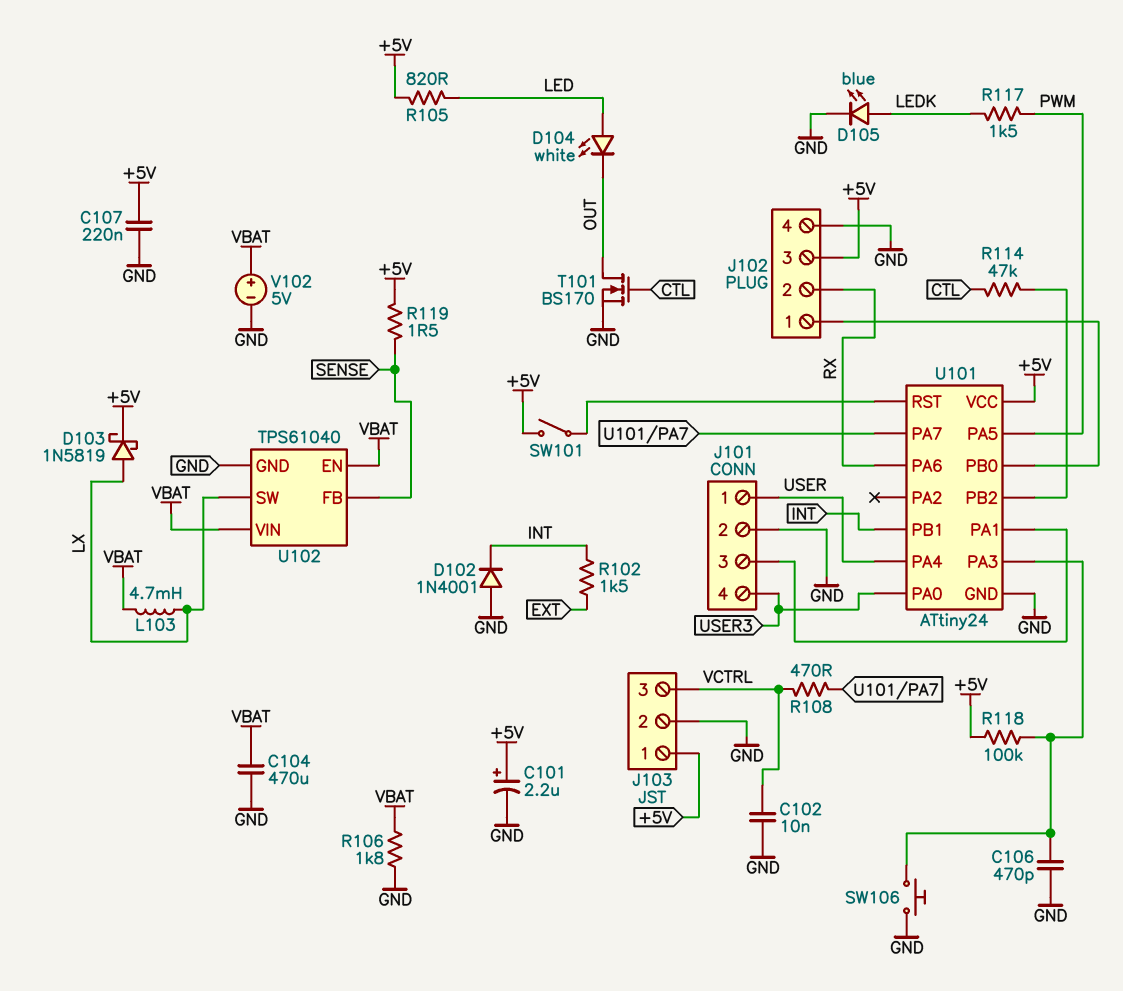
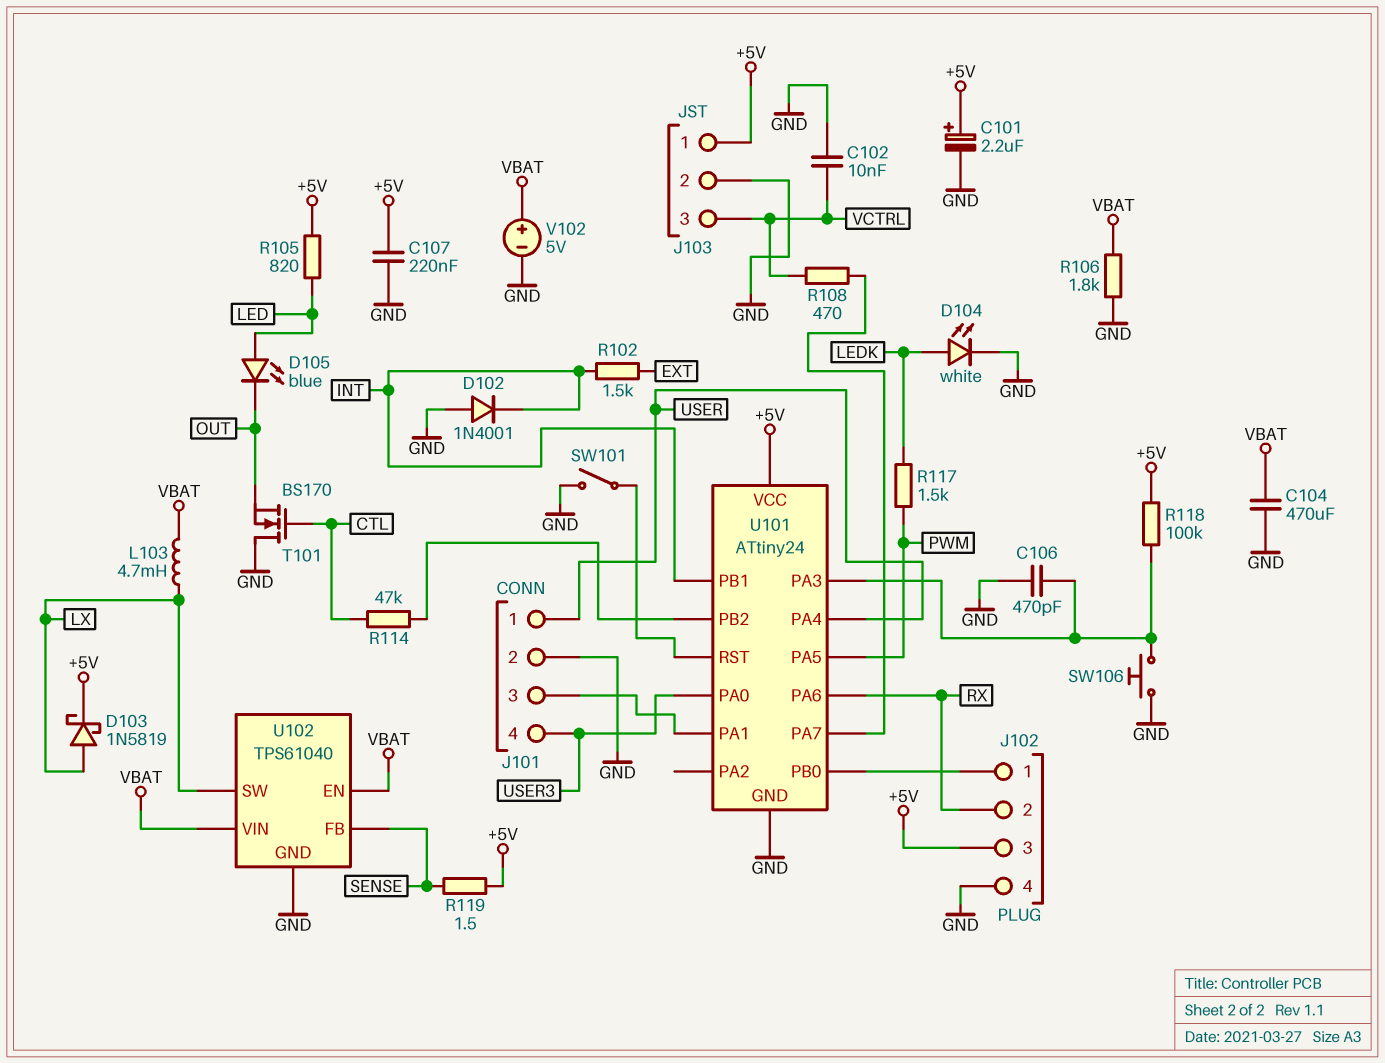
D104: LED white (A LED, K OUT) -> LED white (A LEDK, K GND)
D105: LED blue (A LEDK, K GND) -> LED blue (A LED, K OUT)
SW101: switch (+5V, U101/RST) -> switch (GND, U101/RST)
T101: NMOS BS170 (G CTL, D OUT, S GND) -> NMOS BS170 (G CTL, D GND, S OUT)

